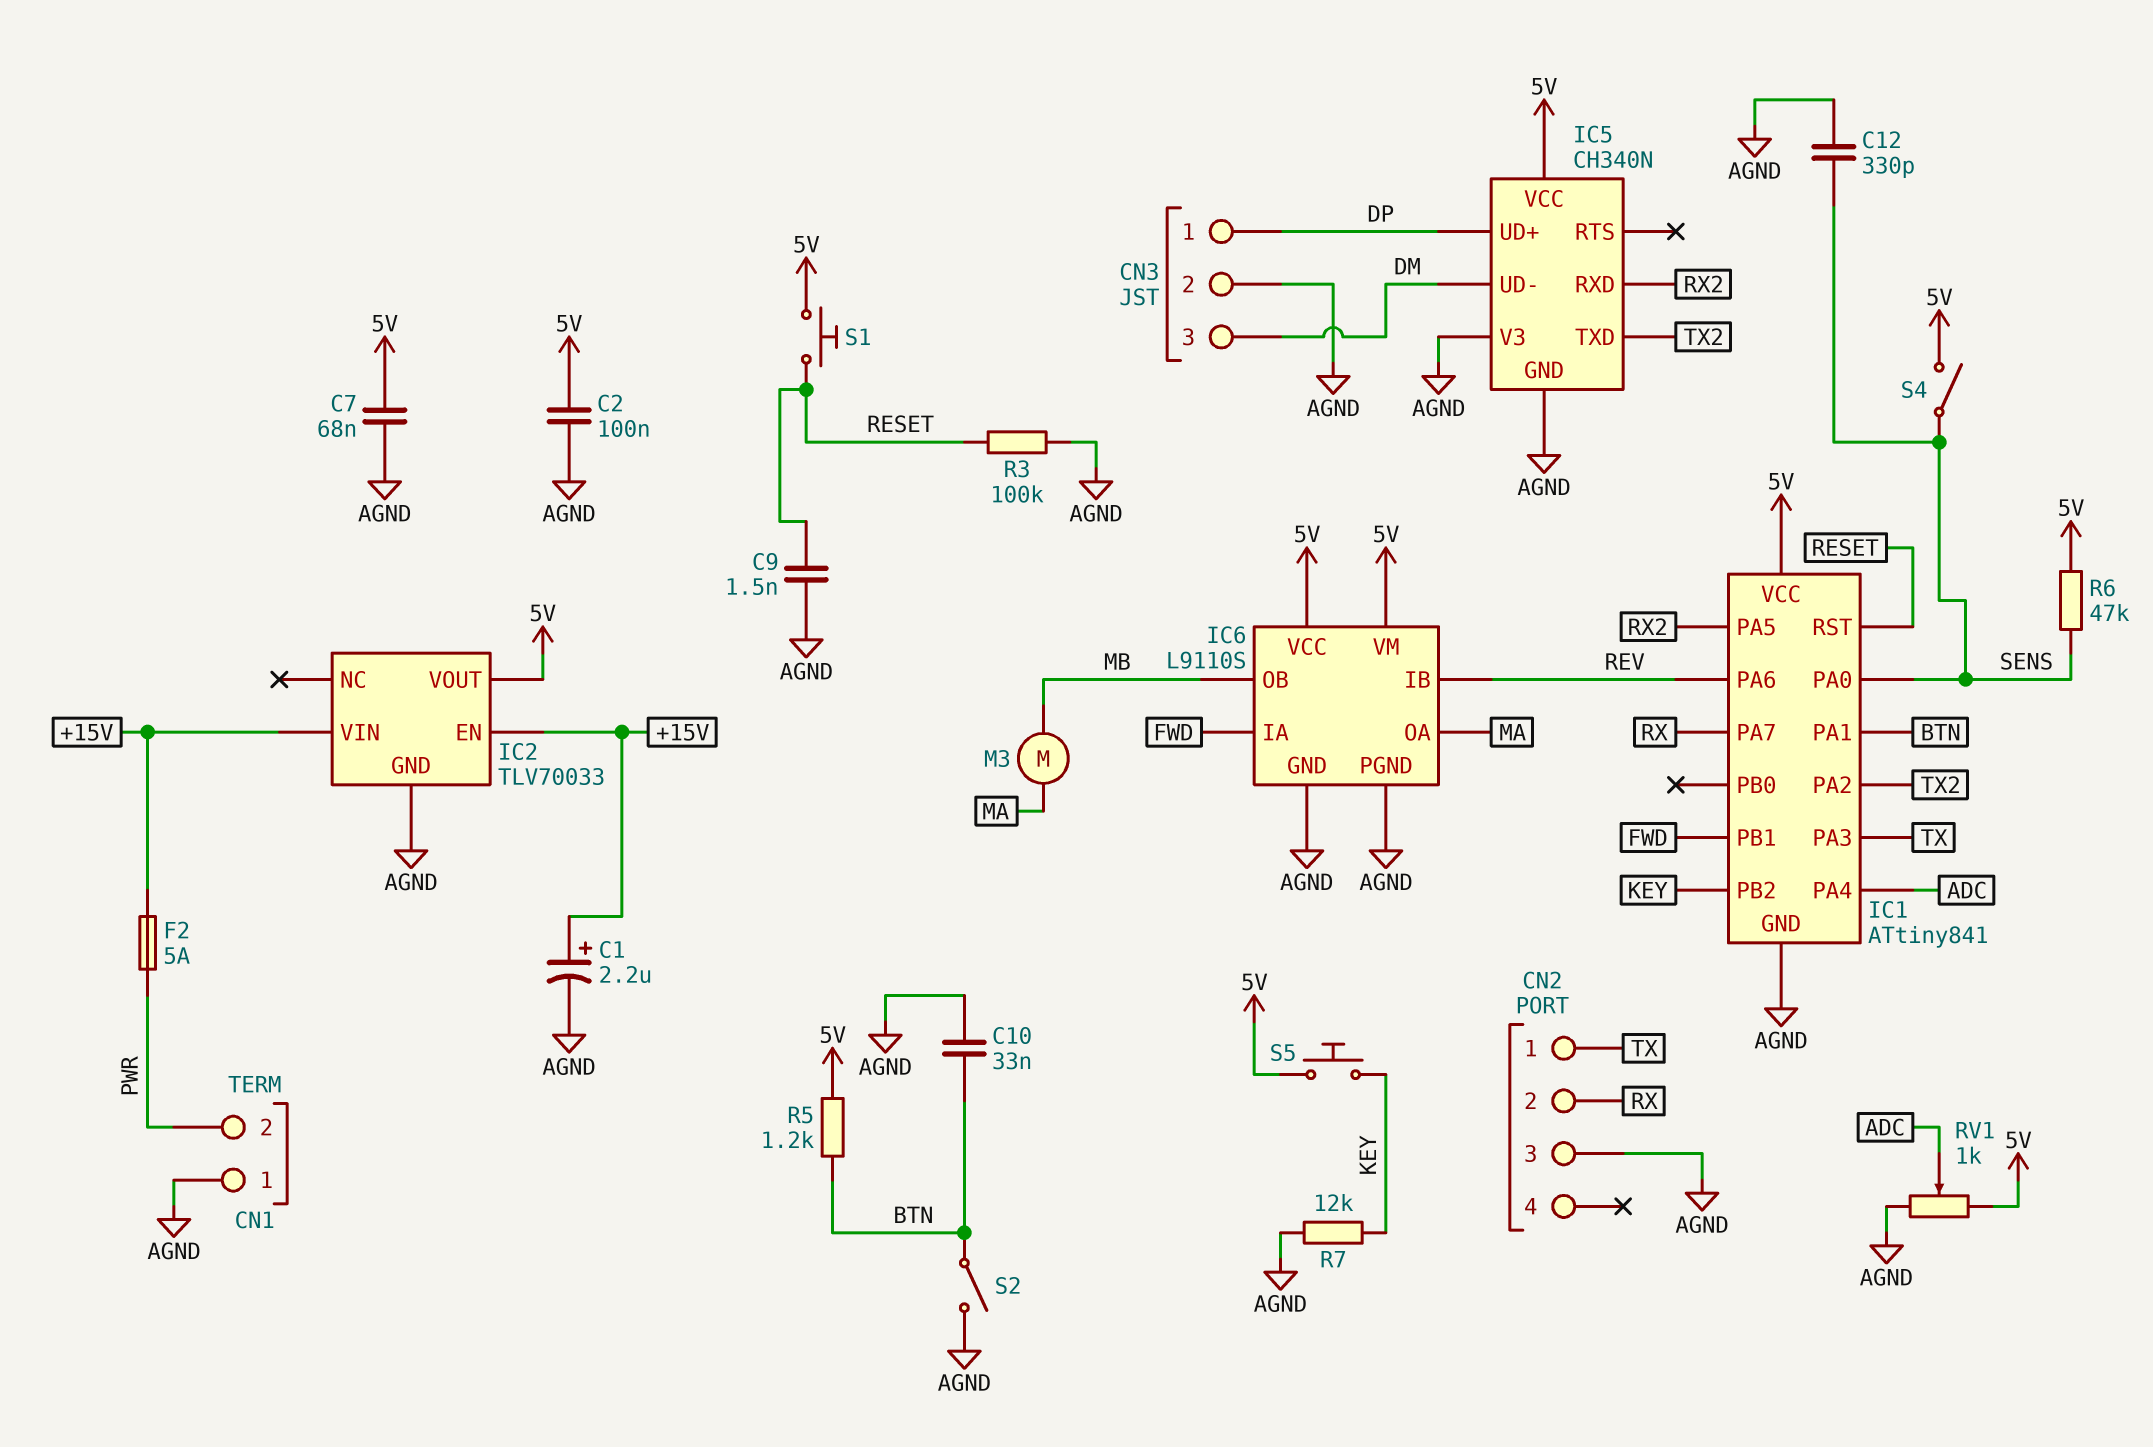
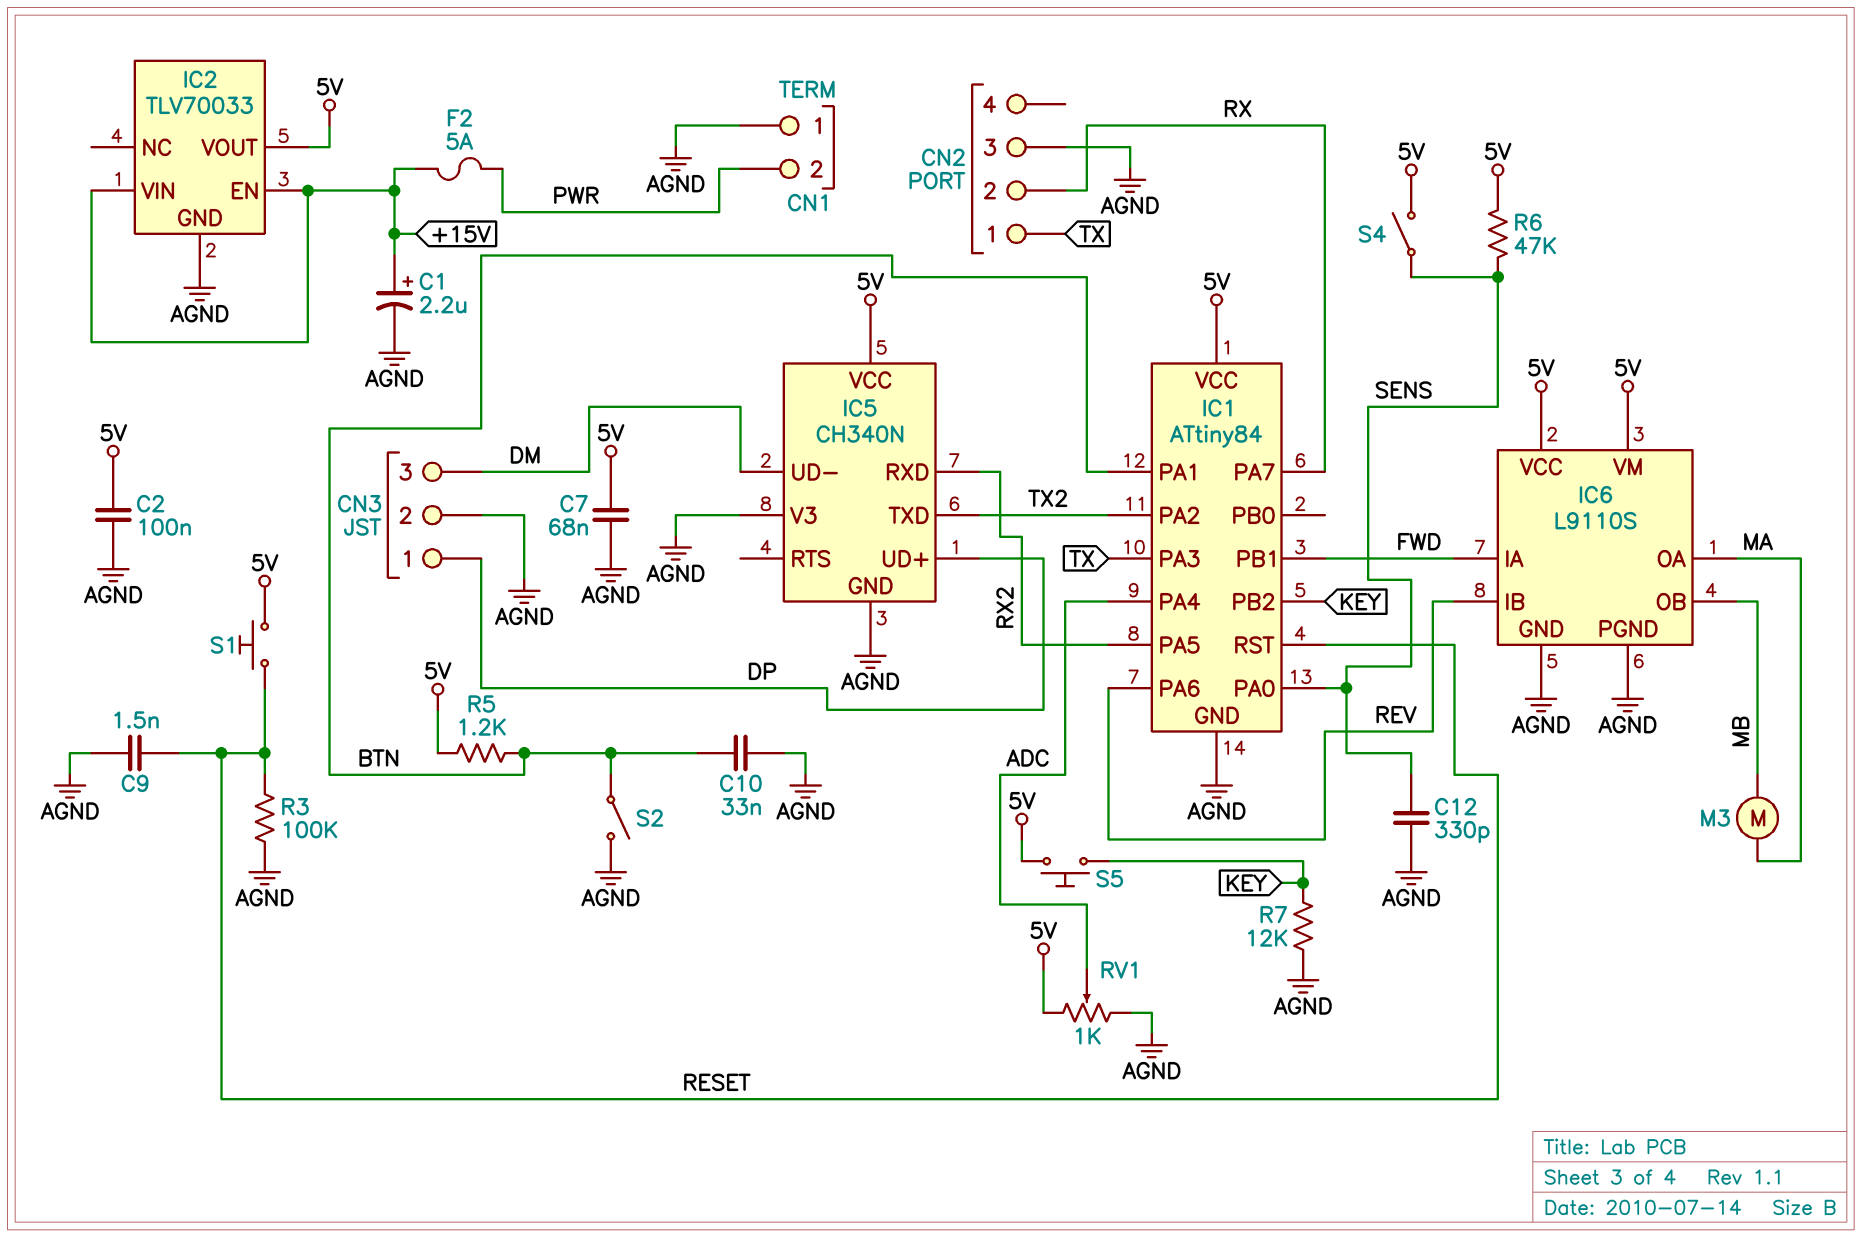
IC1: ATtiny841 -> ATtiny84

